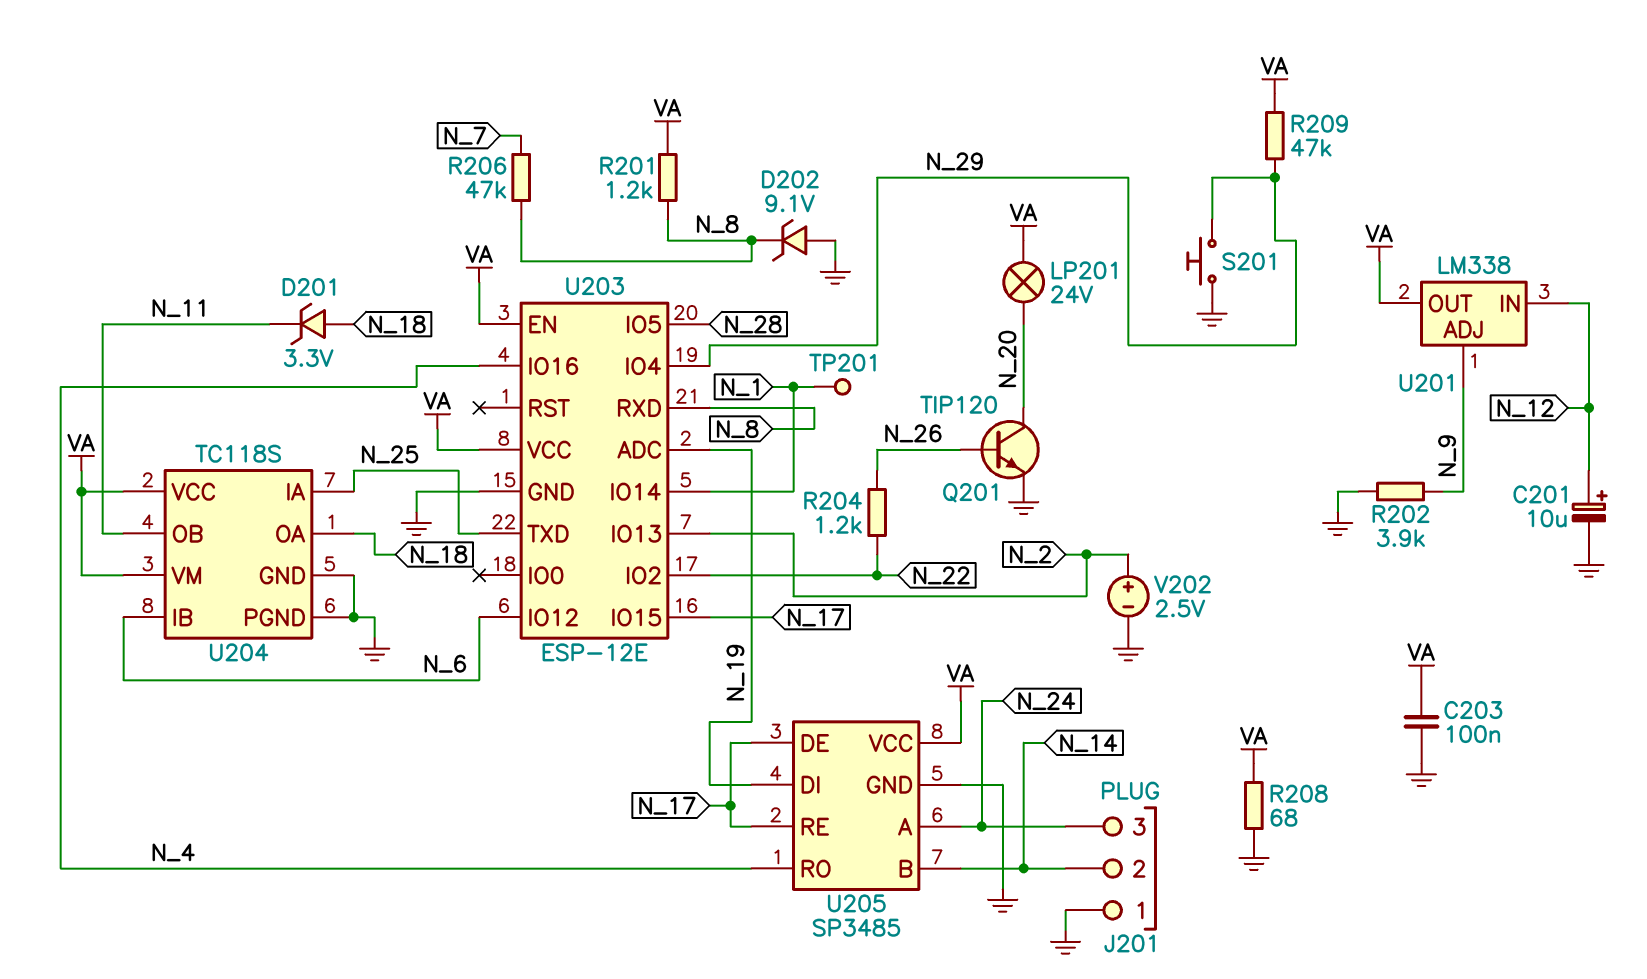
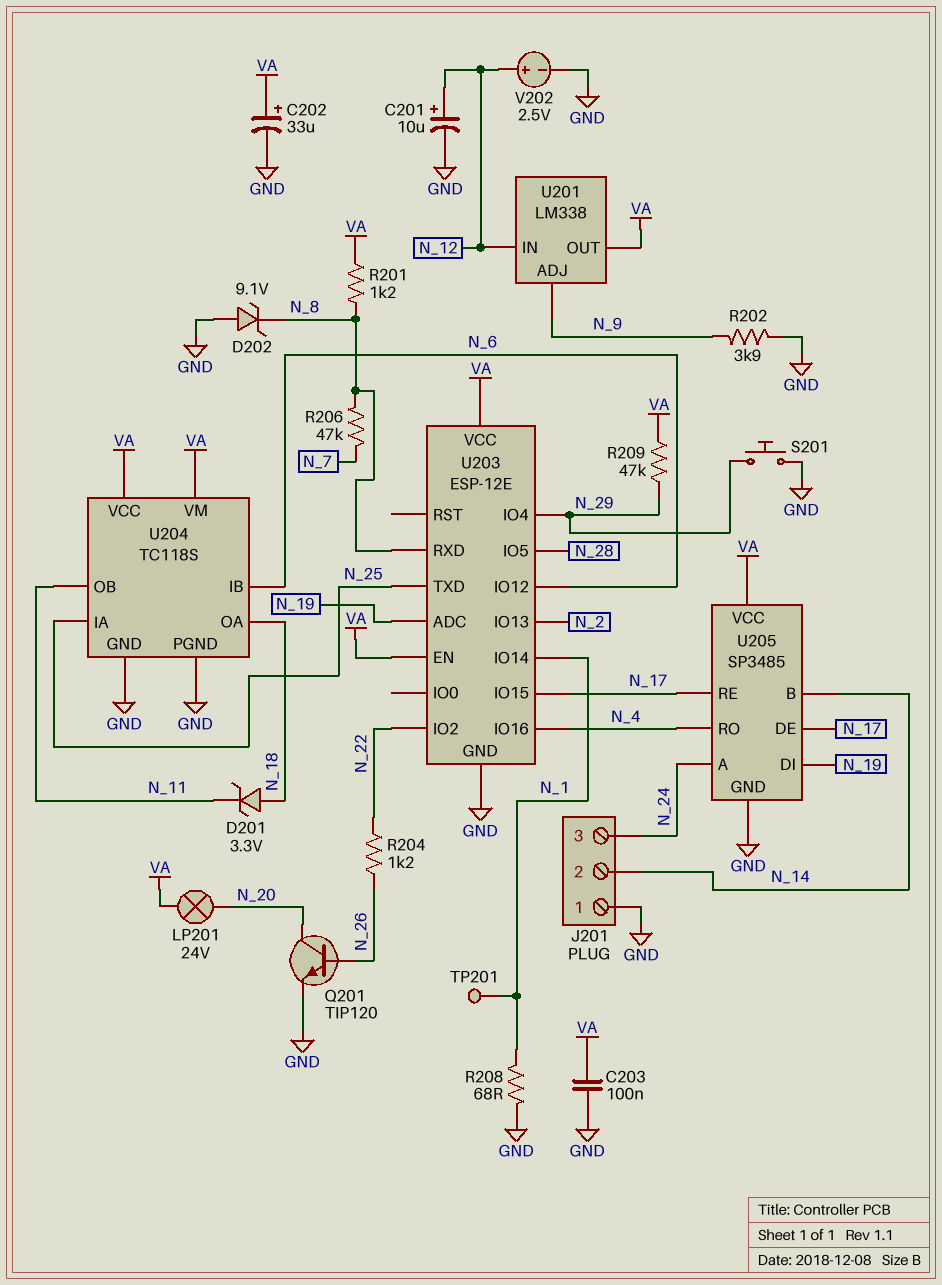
C202: none -> 33uF (plus VA, minus GND)
R208: 68 (GND, VA) -> 68 (GND, N_1)
V202: 2.5V (plus N_2, minus GND) -> 2.5V (plus N_12, minus GND)

